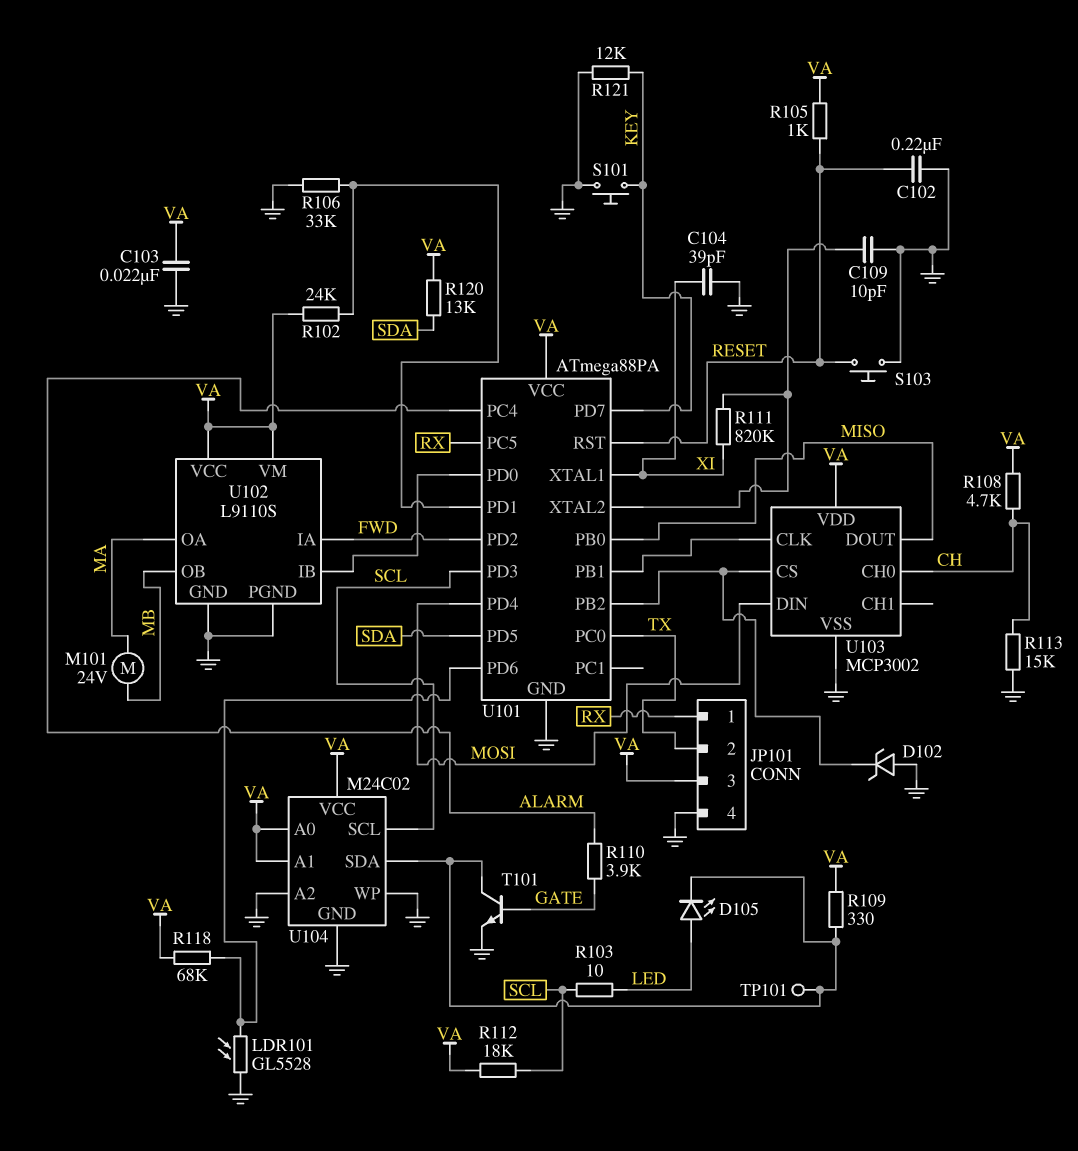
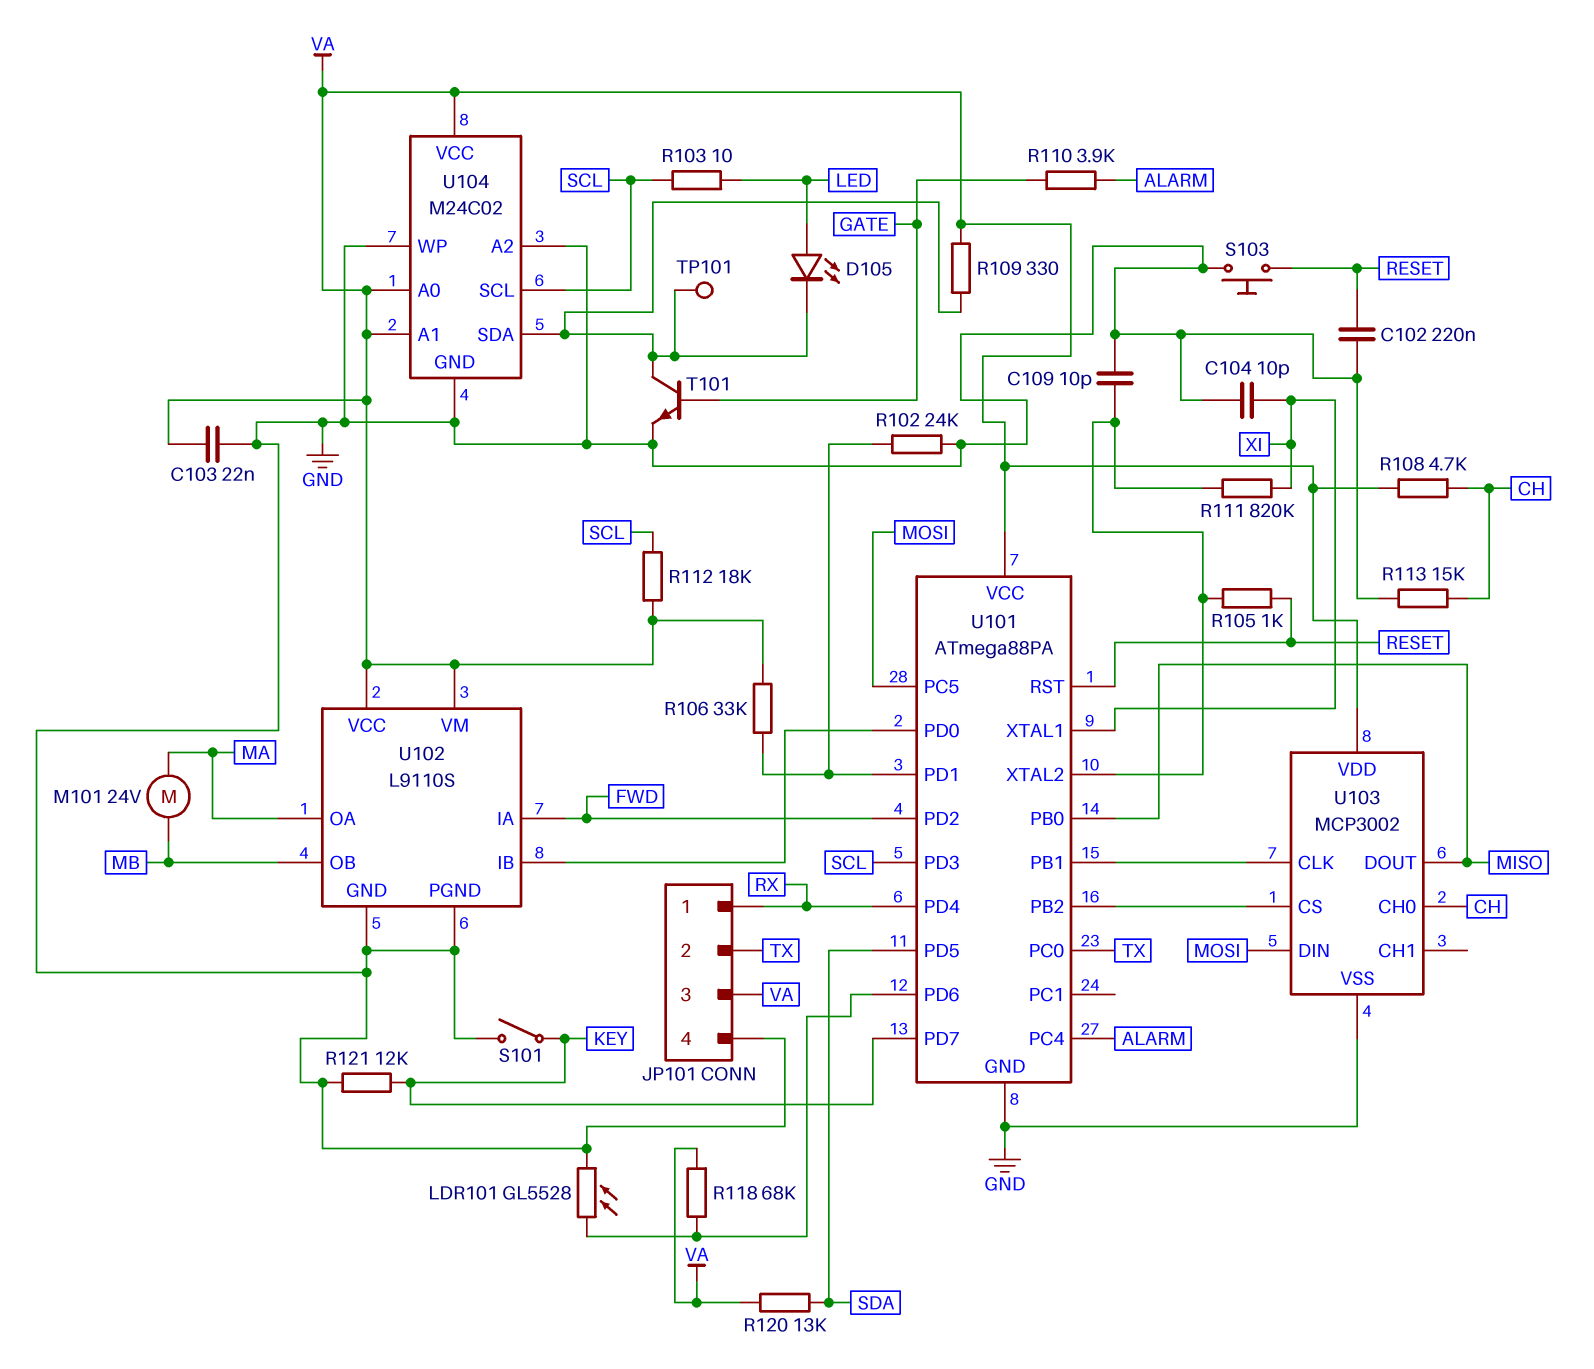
C104: 39pF (GND, XI) -> 10pF (GND, XI)
D102: zener (A GND, K U101/PB2) -> none
R102: 24k (U101/PD1, VA) -> 24k (GND, U101/PD1)
R105: 1k (RESET, VA) -> 1k (RESET, U101/XTAL2)
R106: 33k (GND, U101/PD1) -> 33k (U101/PD1, VA)
S101: button (GND, KEY) -> switch (GND, KEY)
U101 pin PC5: RX -> MOSI
U101 pin PD4: MOSI -> RX

